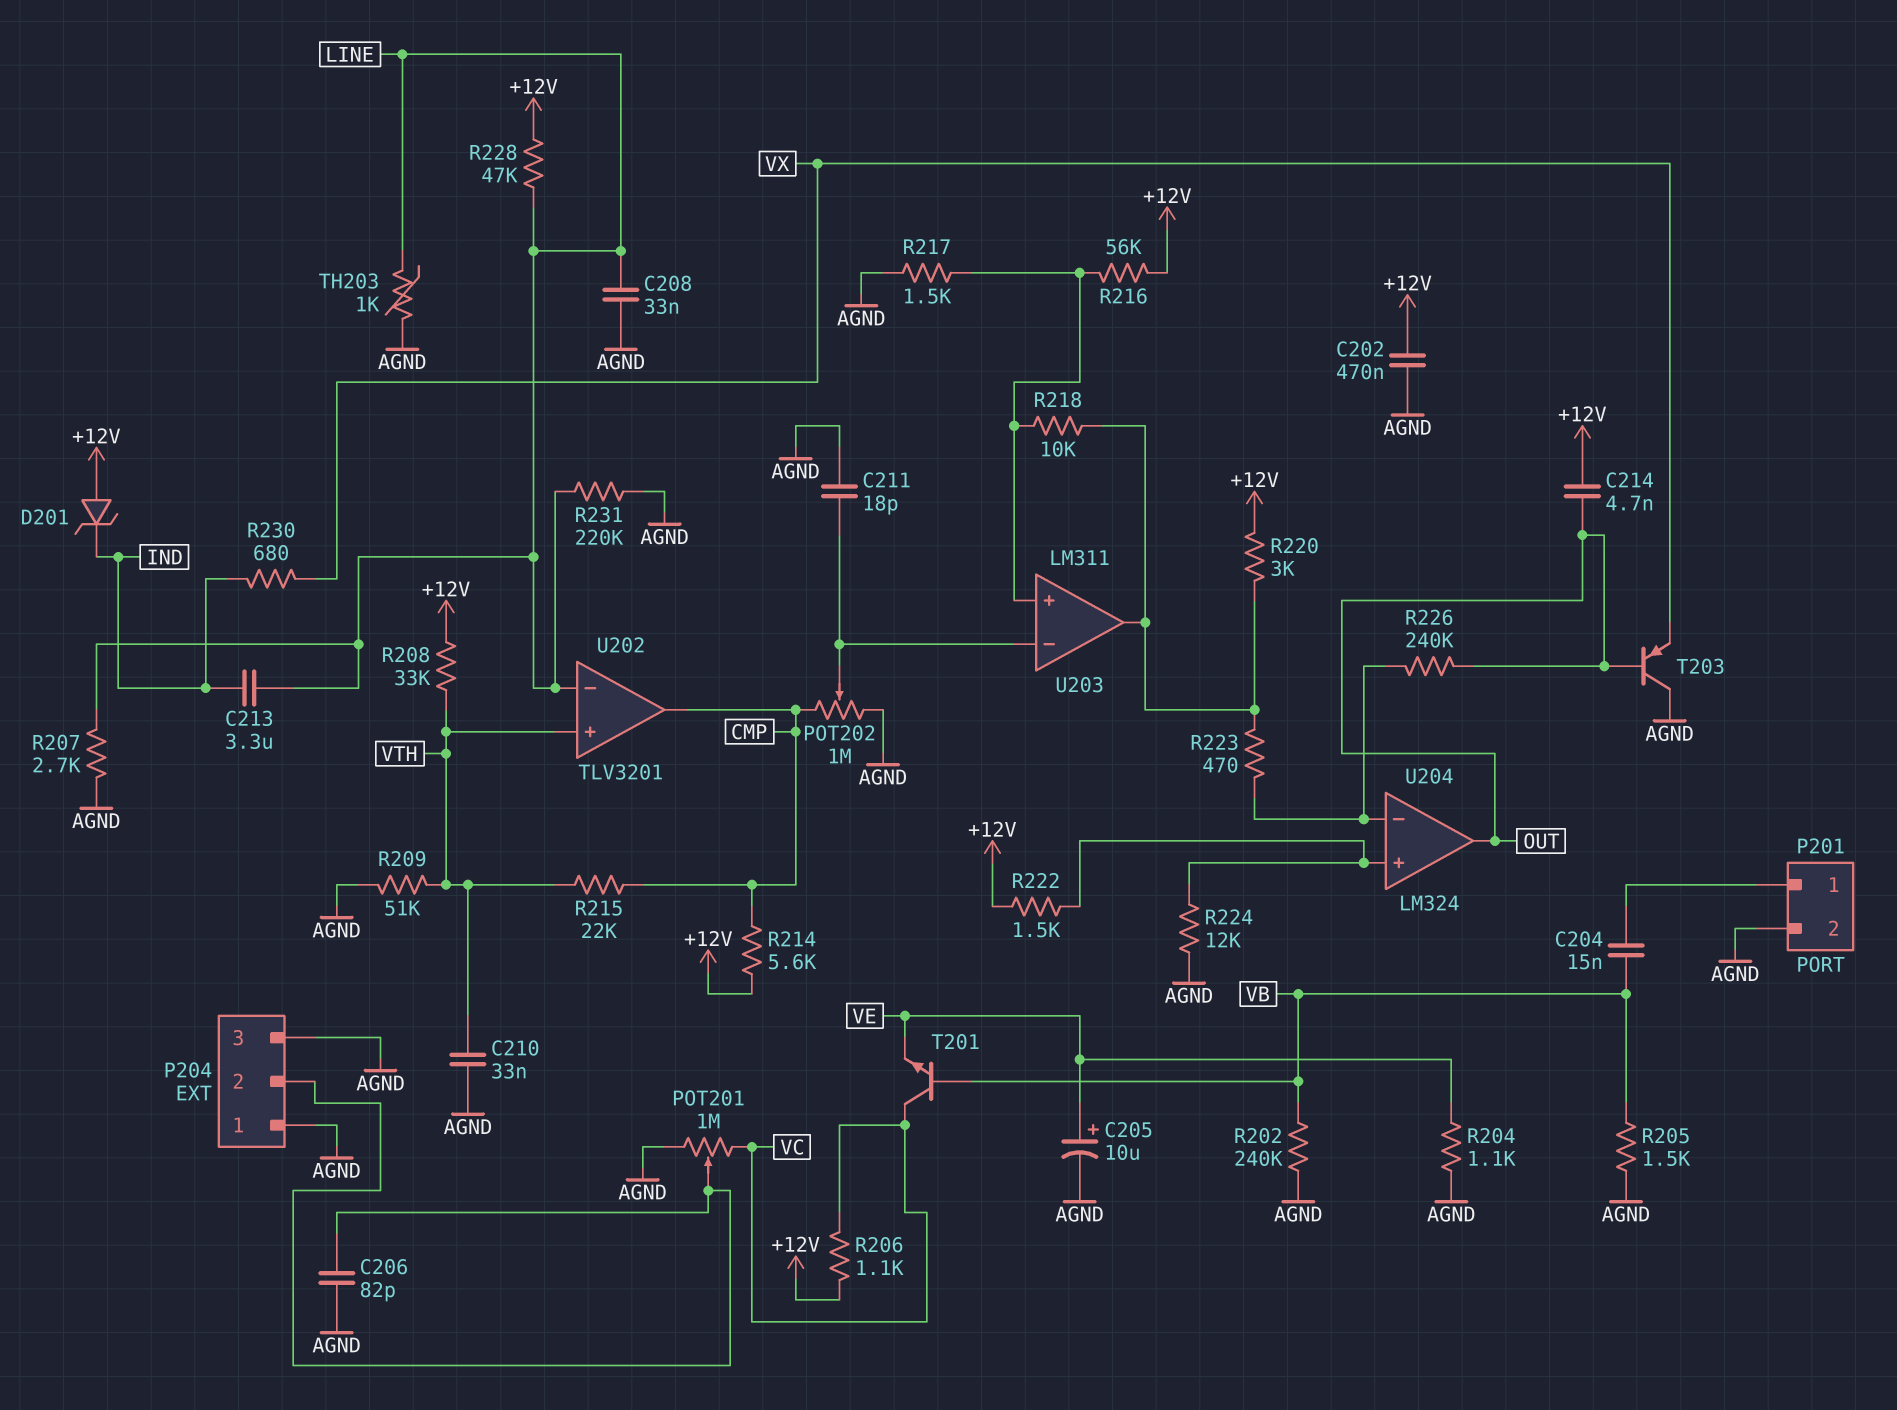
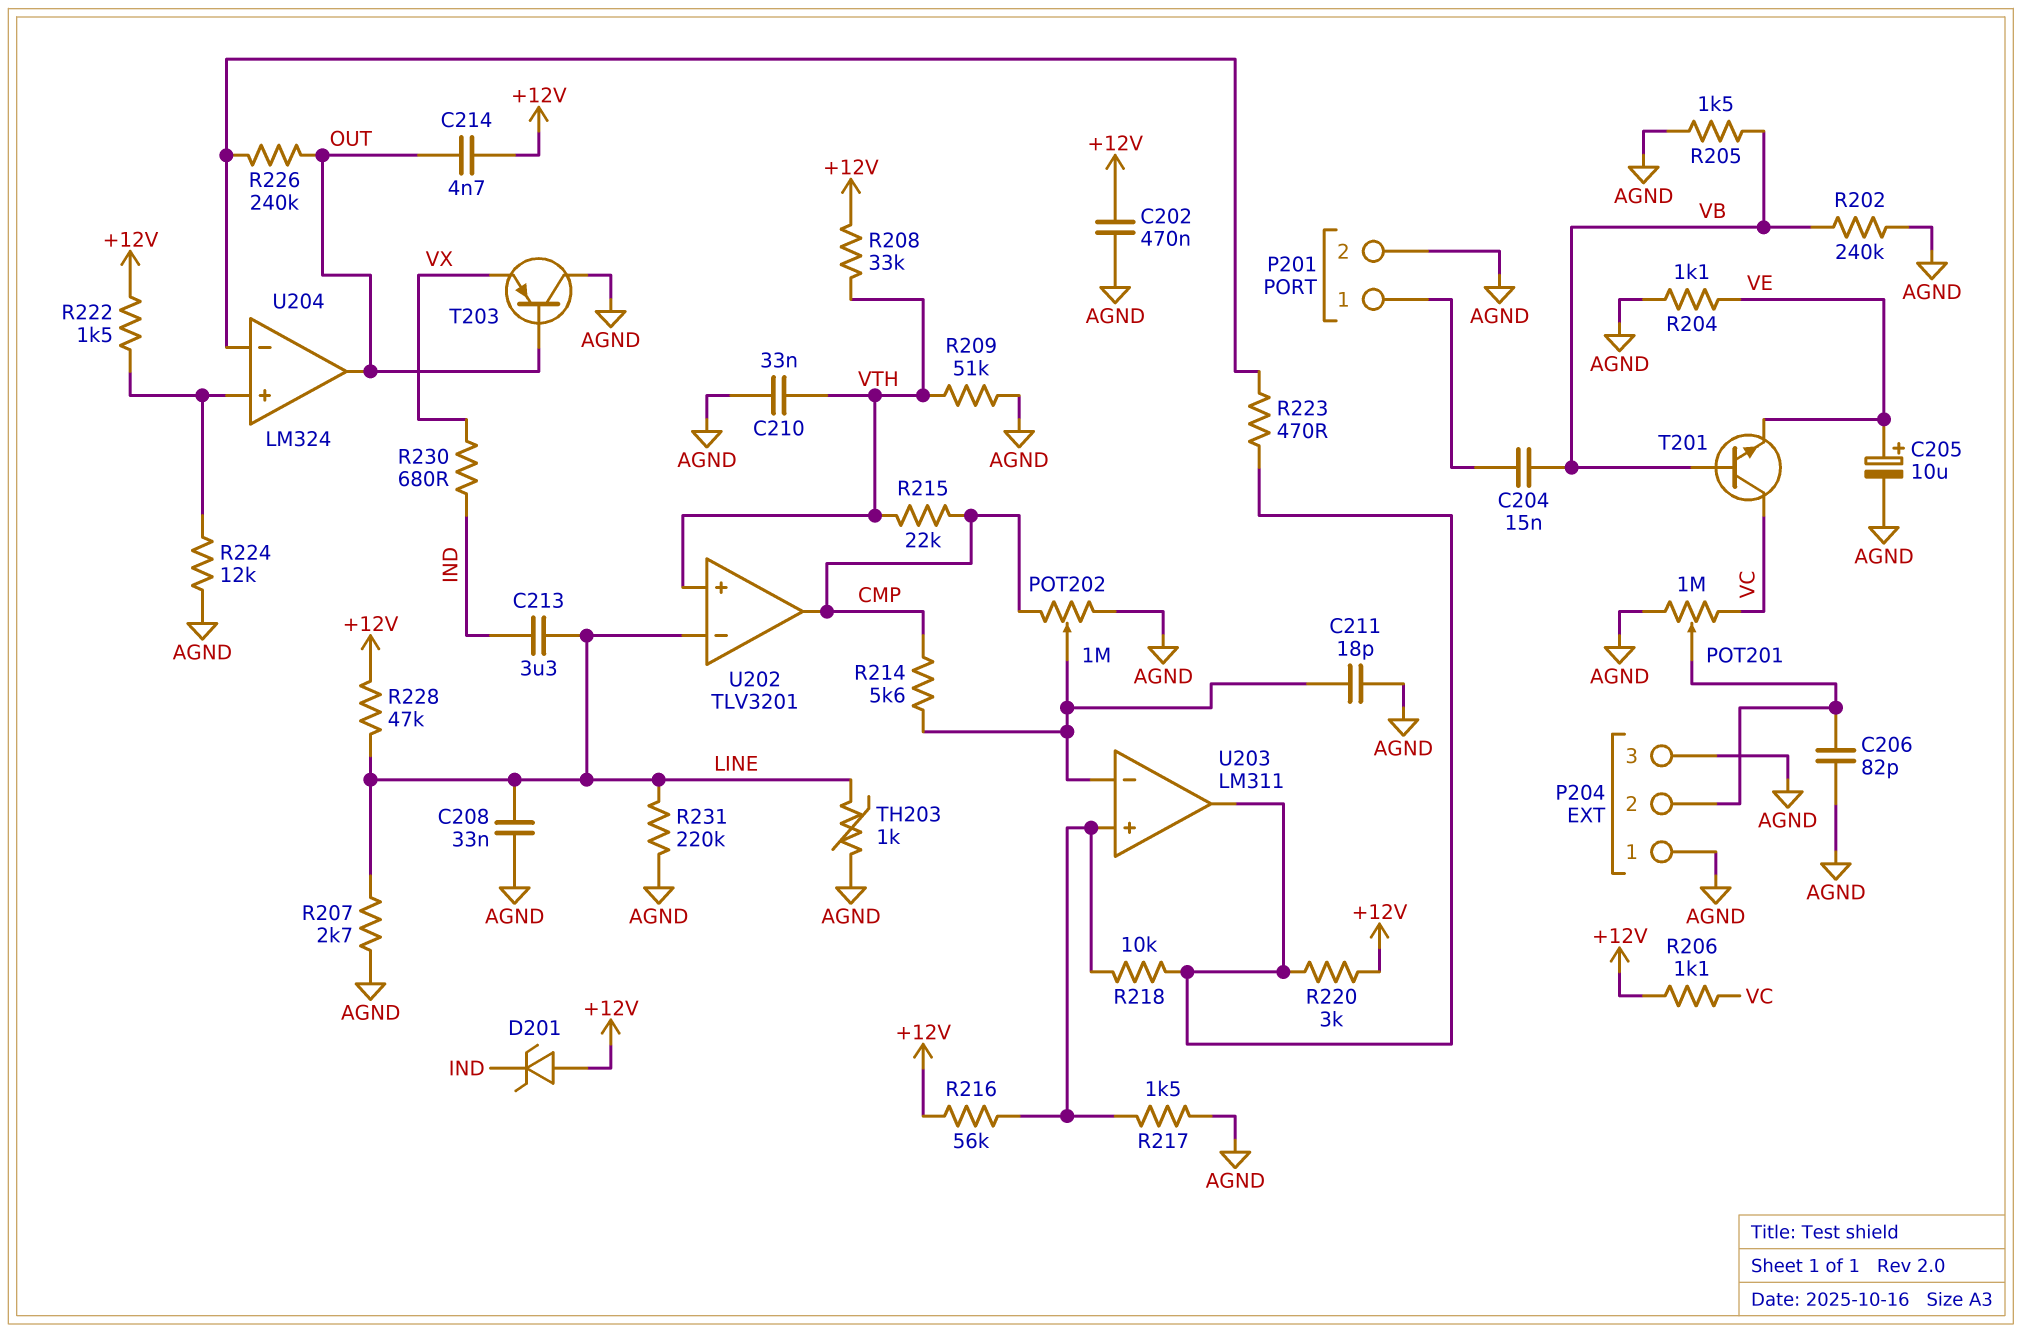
R214: 5.6k (+12V, CMP) -> 5.6k (CMP, U203/in-)

